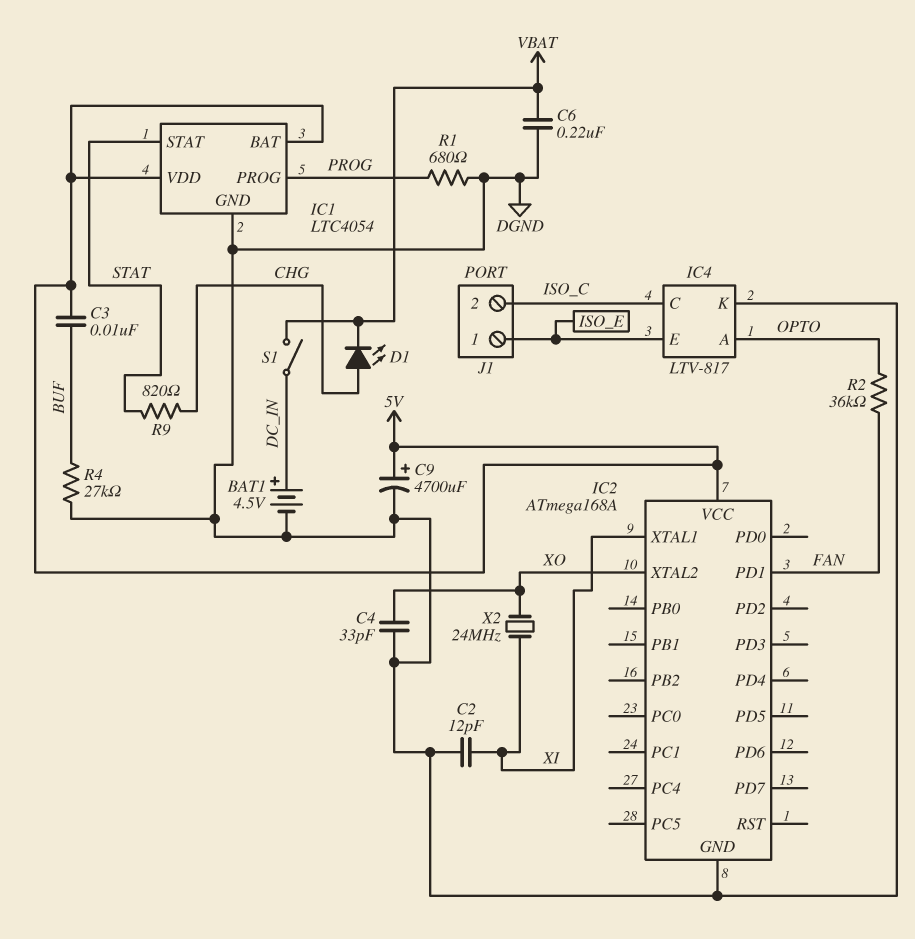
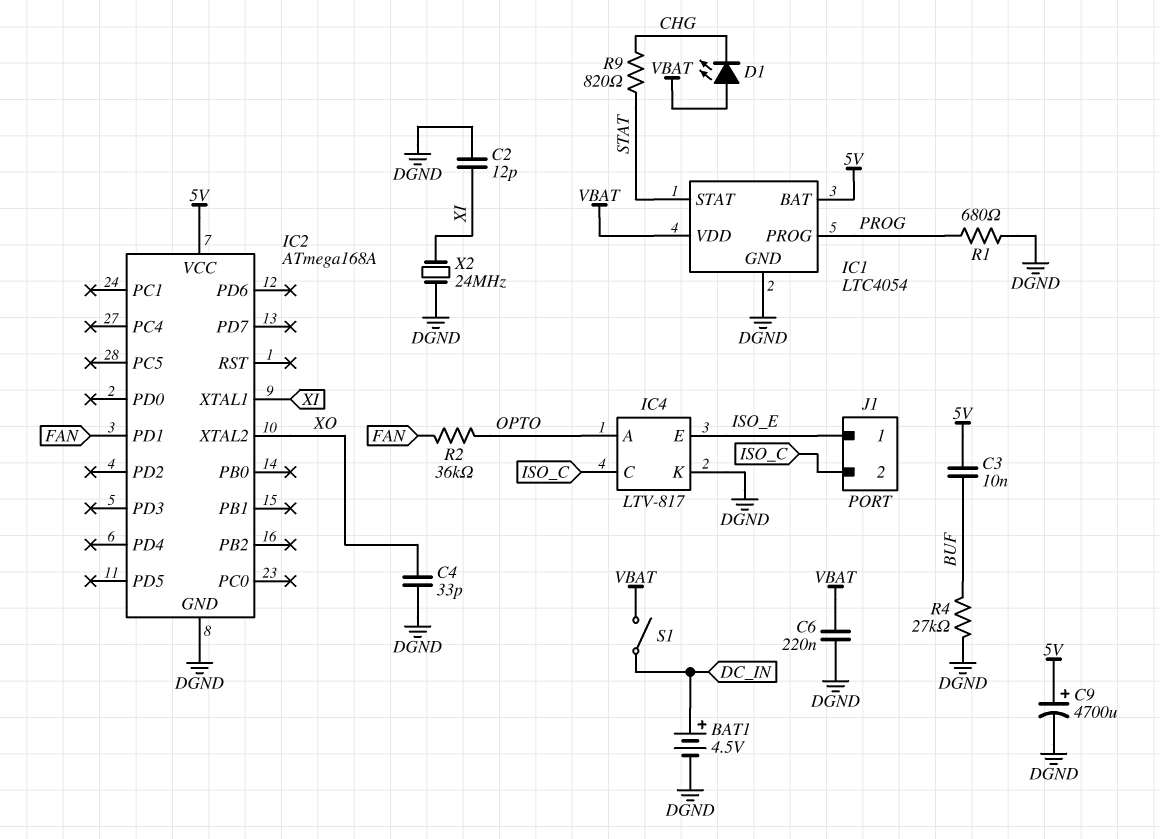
D1: LED (A CHG, K VBAT) -> LED (A VBAT, K CHG)
IC1 pin VDD: 5V -> VBAT
X2: 24MHz (XI, XO) -> 24MHz (DGND, XI)

